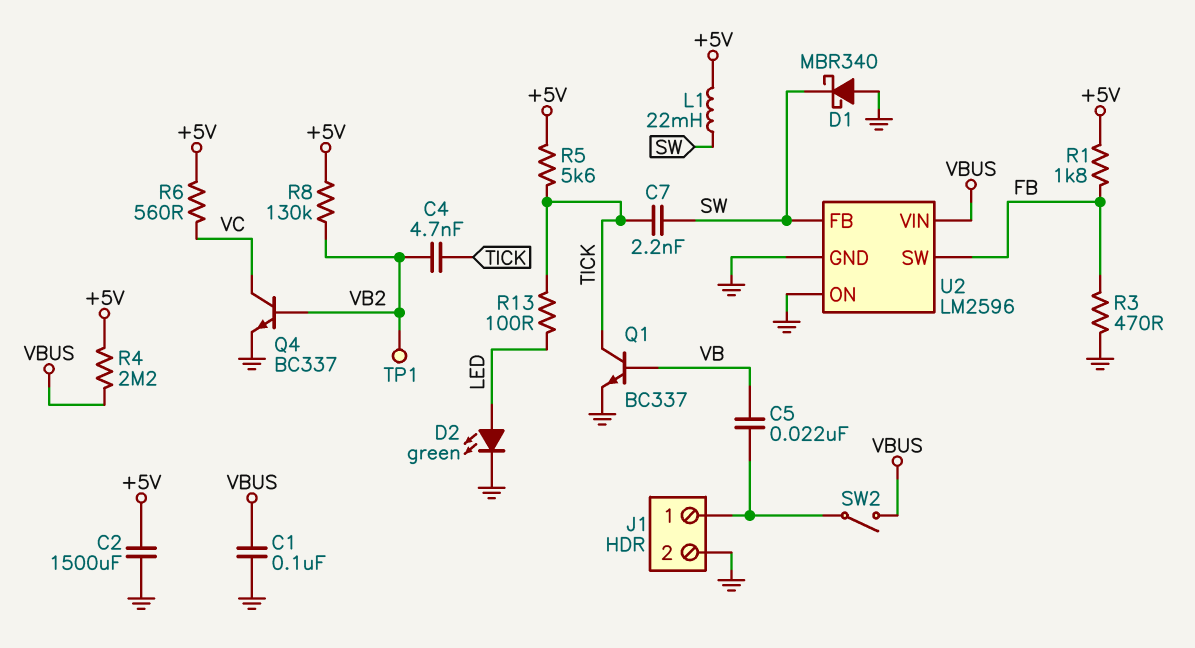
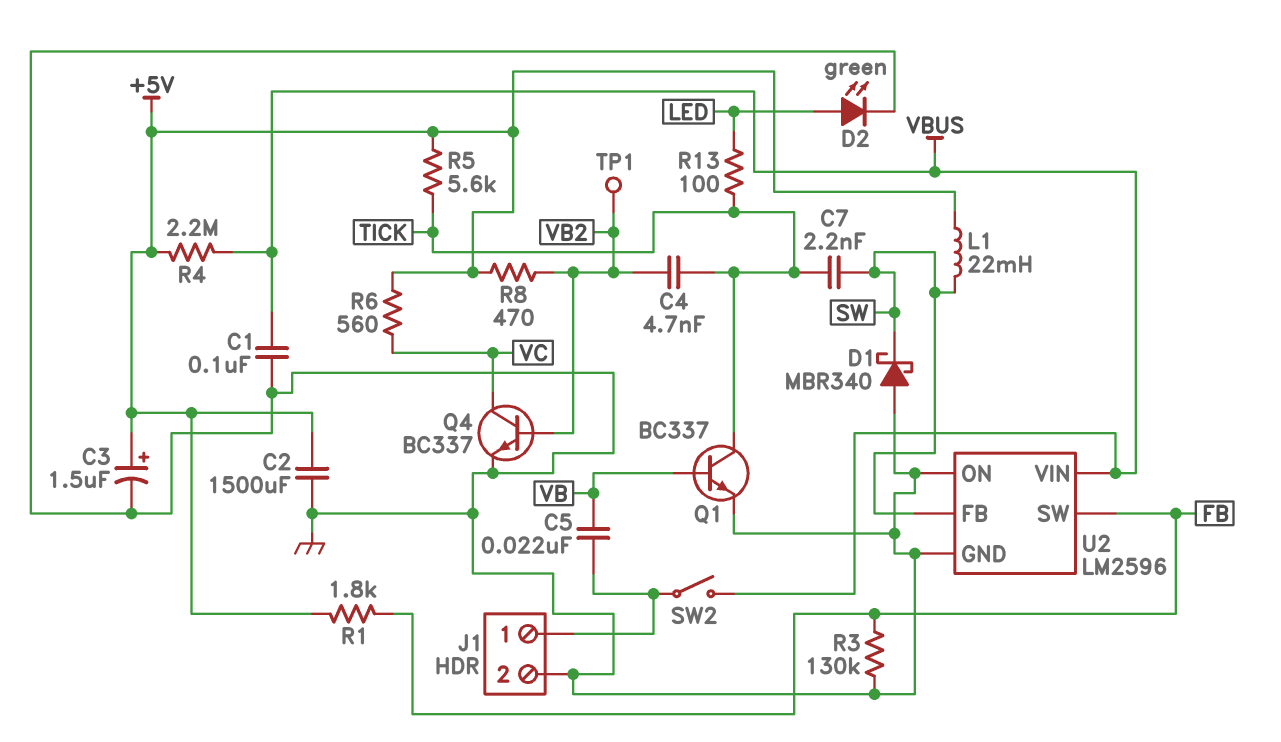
C3: none -> 1.5uF (plus +5V, minus GND)
R3: 470 (FB, GND) -> 130k (FB, GND)
R8: 130k (+5V, VB2) -> 470 (+5V, VB2)

